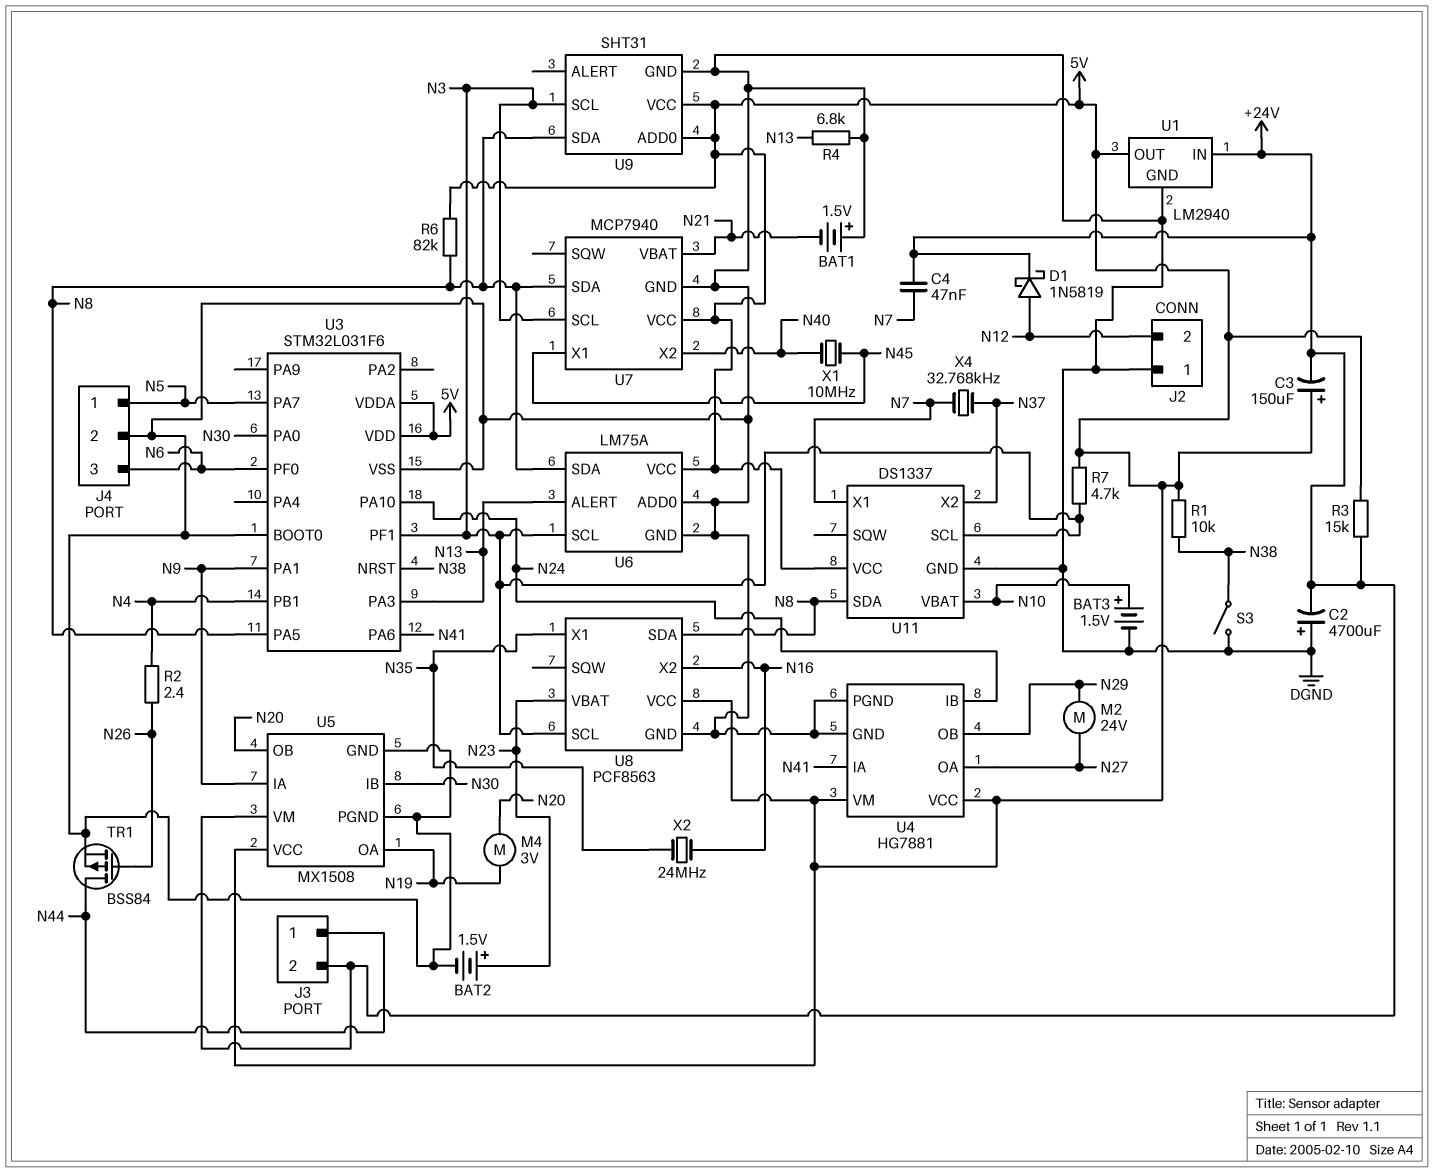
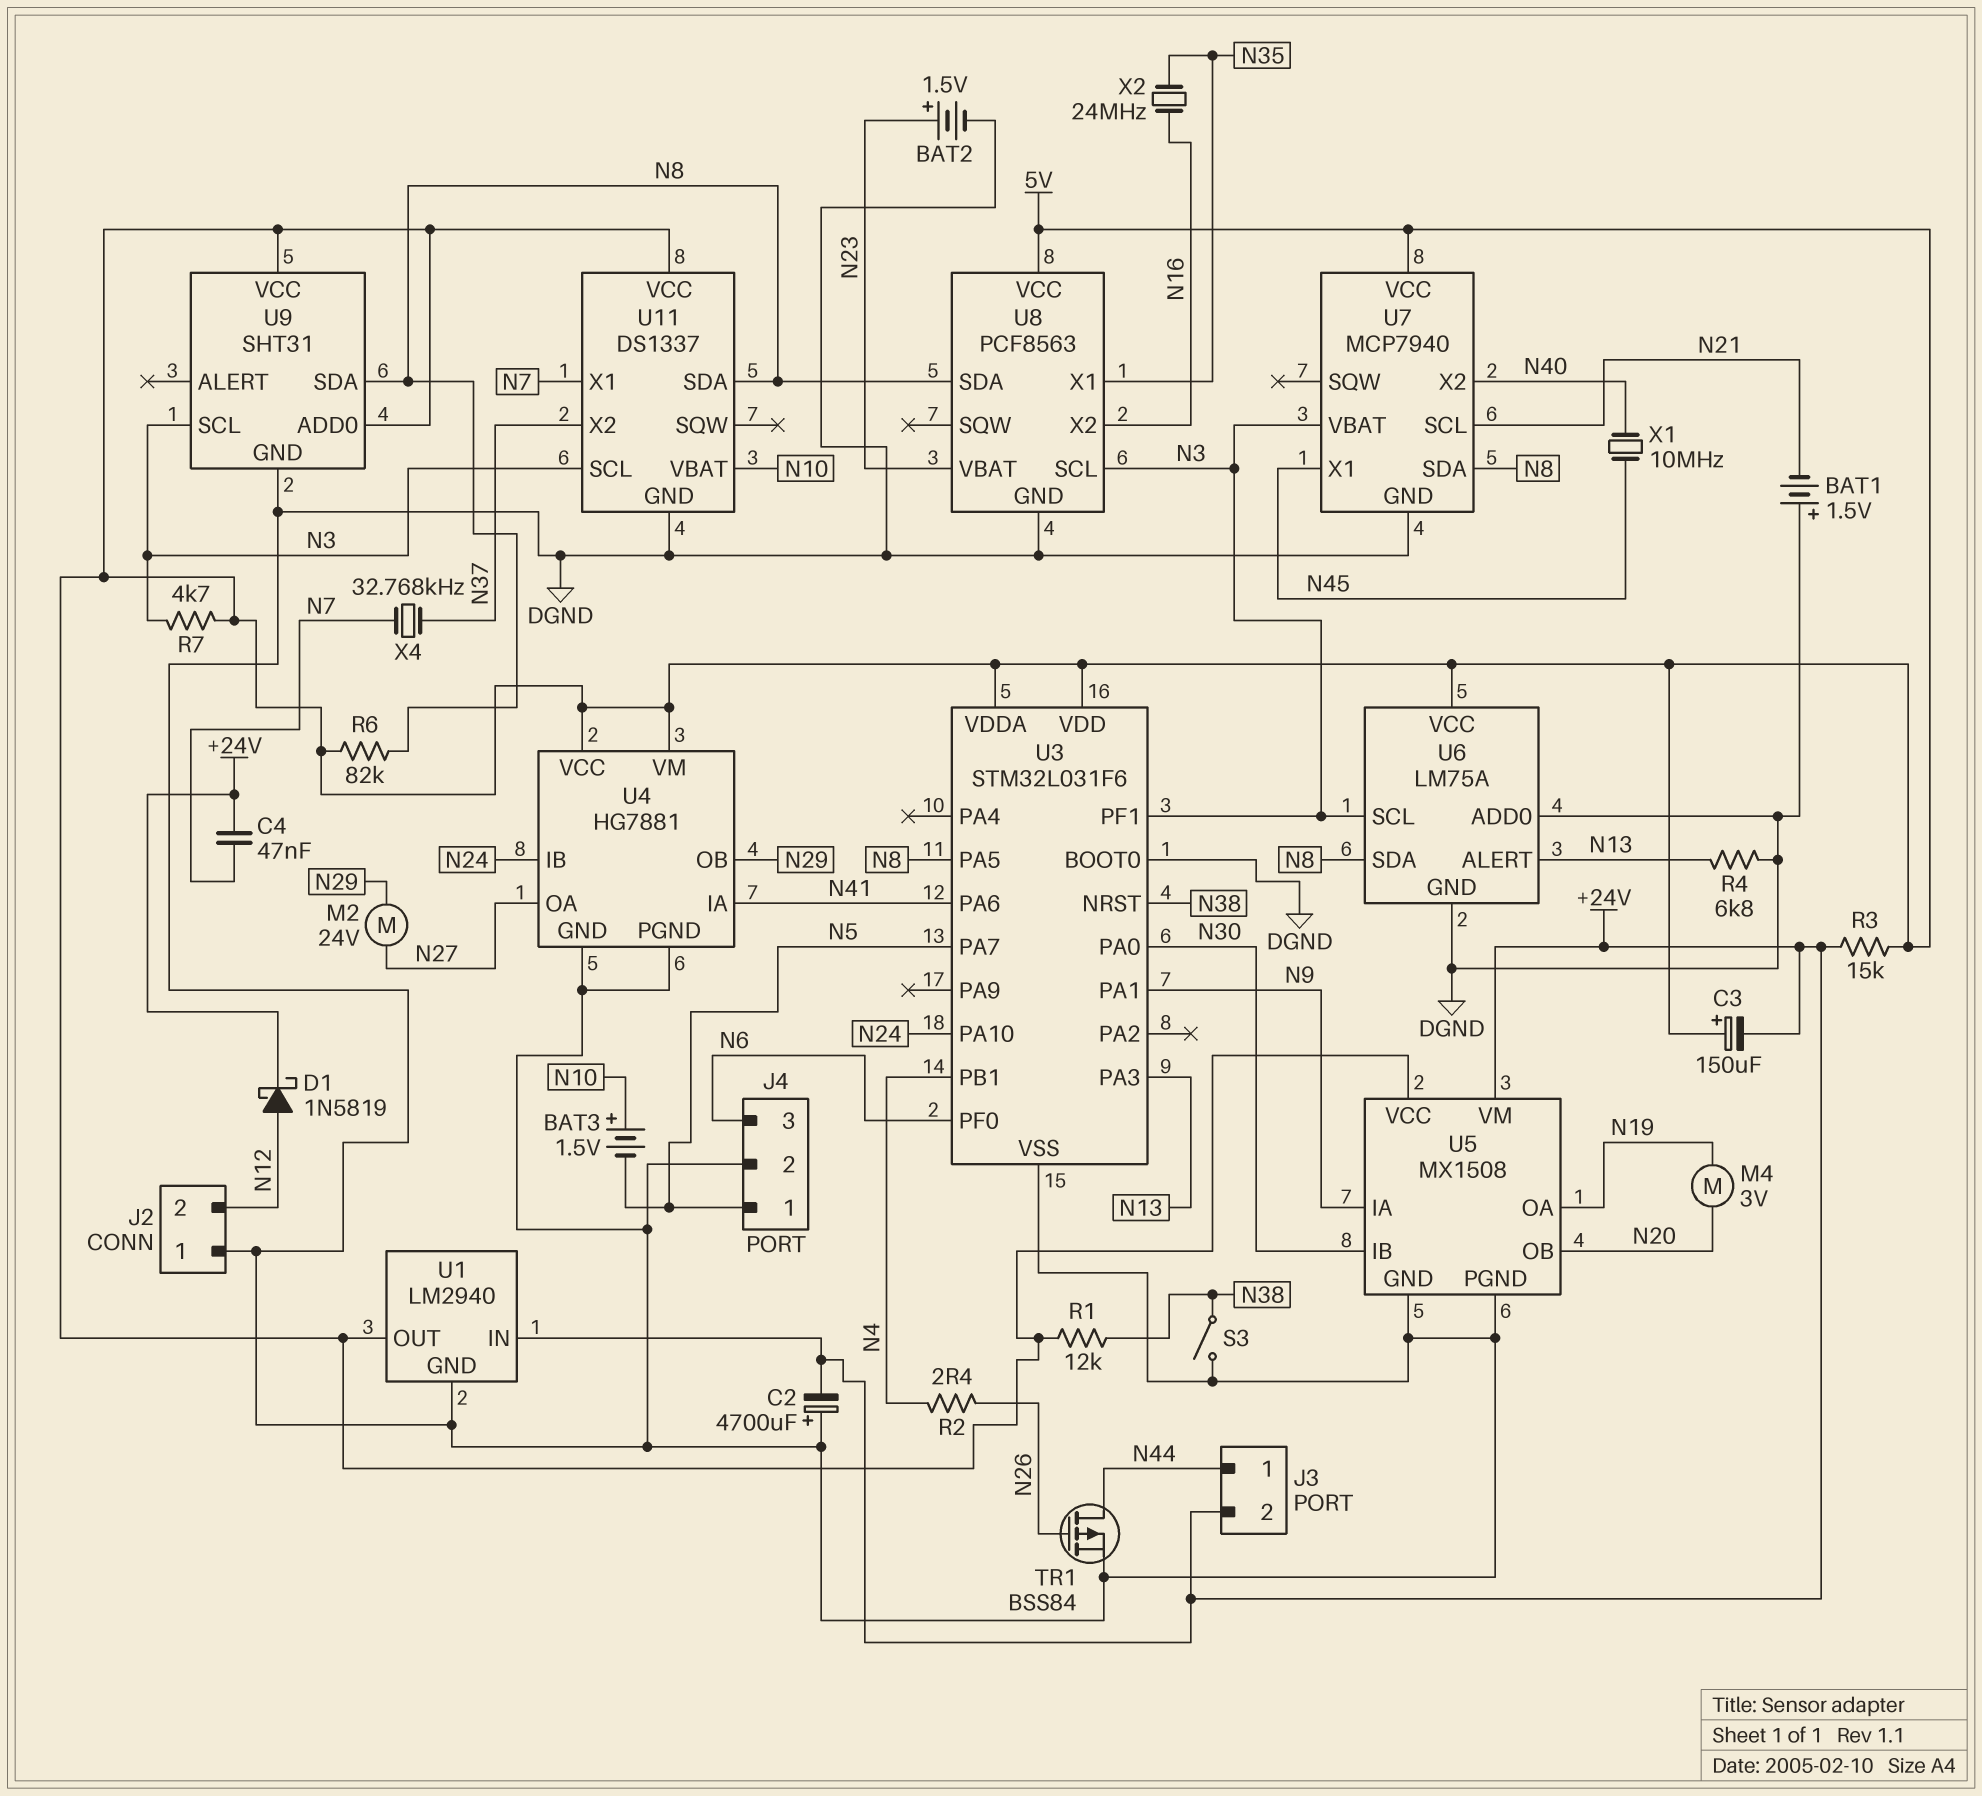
BAT3: 1.5V (plus N10, minus DGND) -> 1.5V (plus N10, minus N5)
R1: 10k (5V, N38) -> 12k (5V, N38)
U7 pin SCL: N3 -> N21
U7 pin VBAT: N21 -> N3

